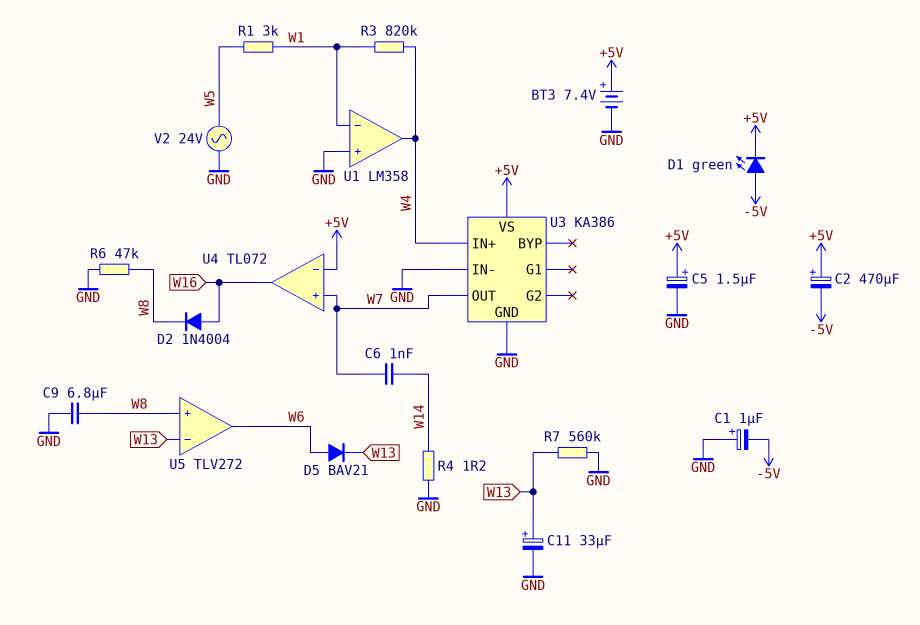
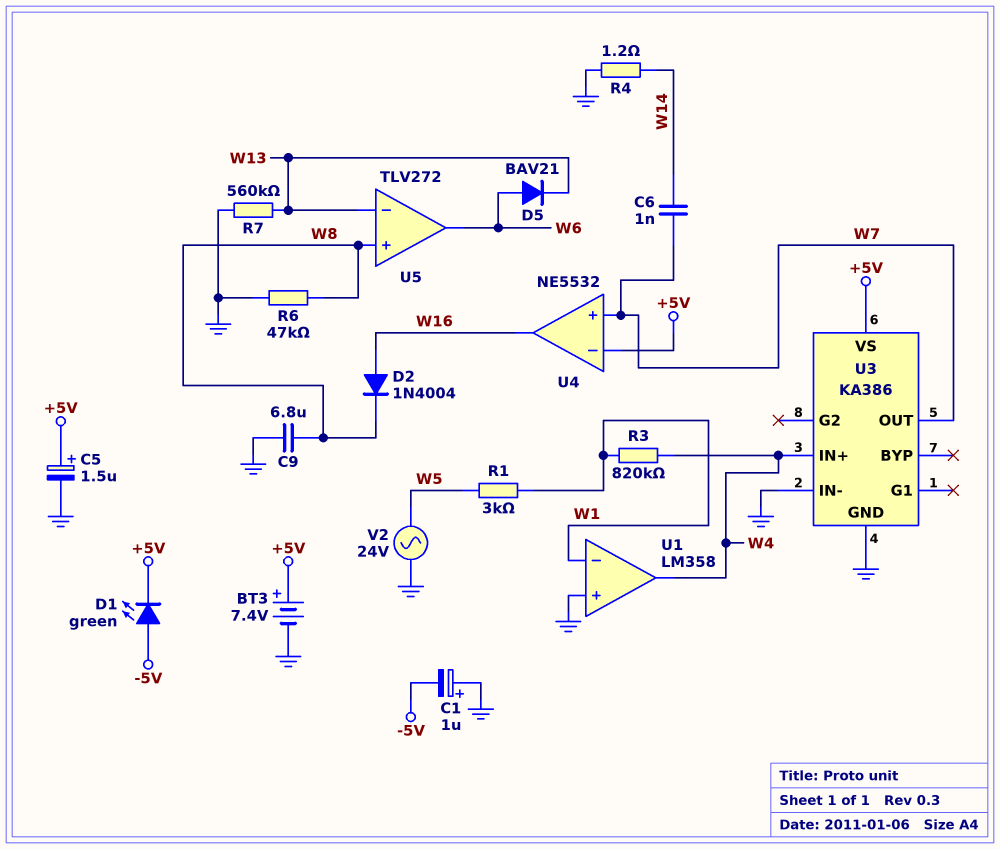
C2: 470uF (plus +5V, minus -5V) -> none
C11: 33uF (plus W13, minus GND) -> none
U4: TL072 -> NE5532

